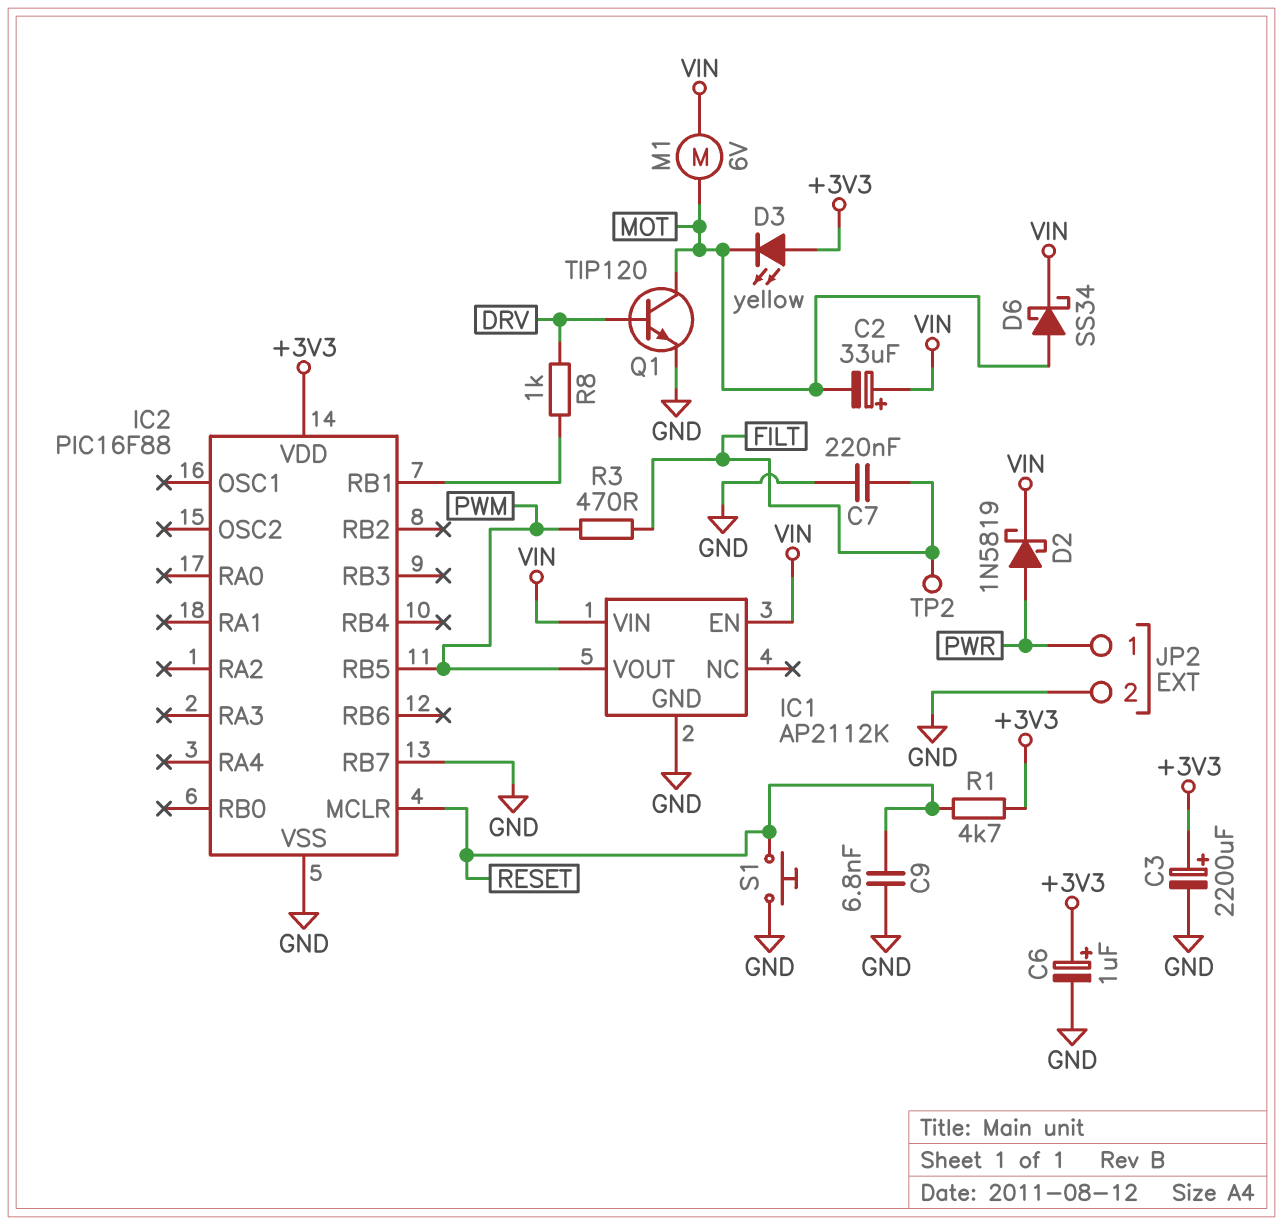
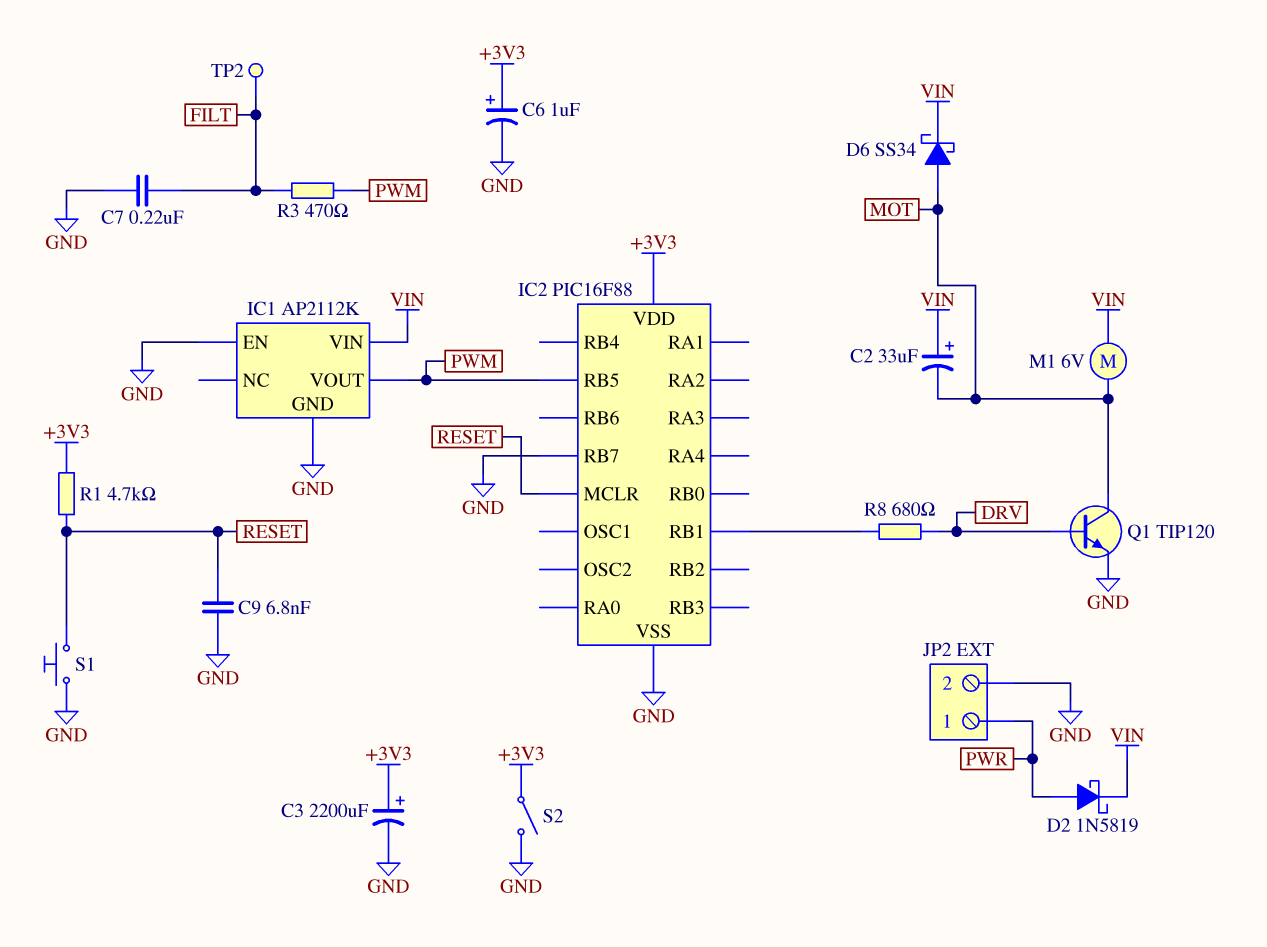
D3: LED yellow (A +3V3, K MOT) -> none
IC1 pin EN: VIN -> GND
R8: 1k (DRV, IC2/RB1) -> 680 (DRV, IC2/RB1)
S2: none -> switch (+3V3, GND)

